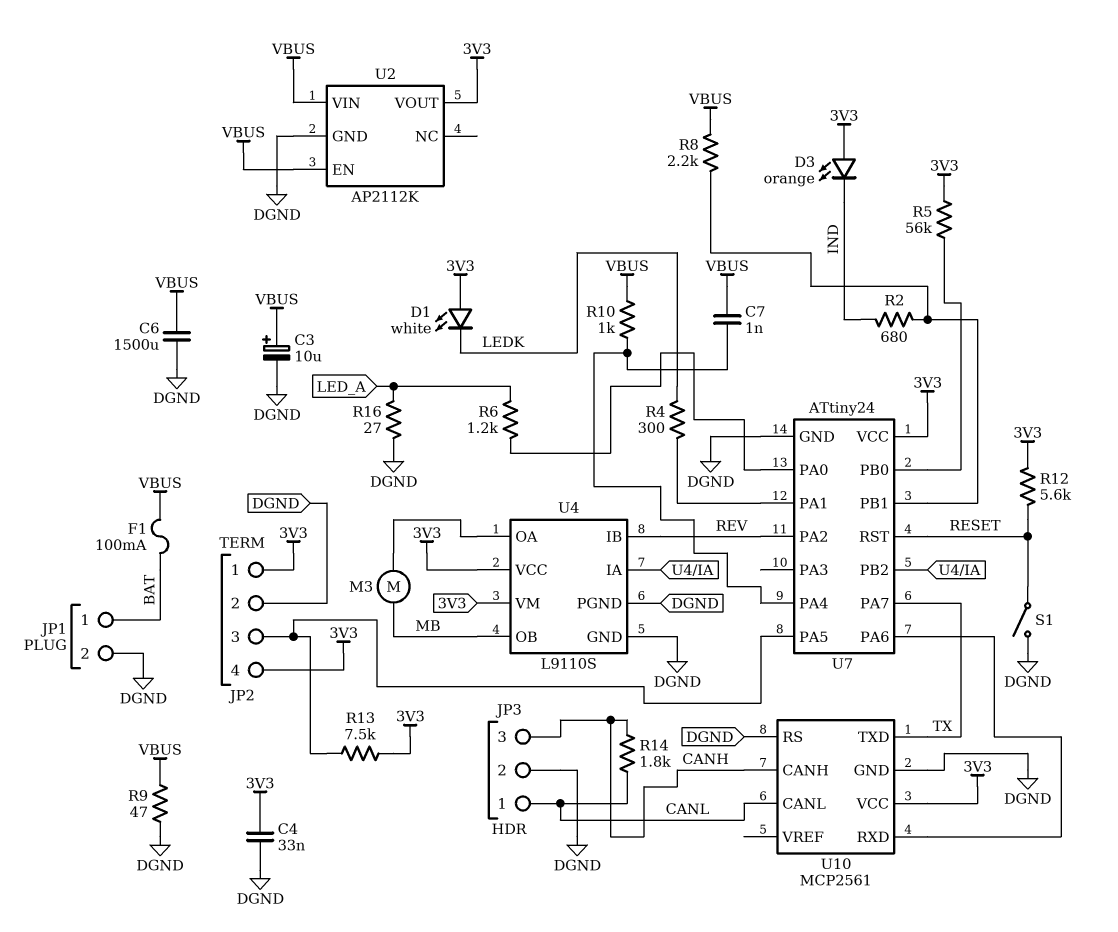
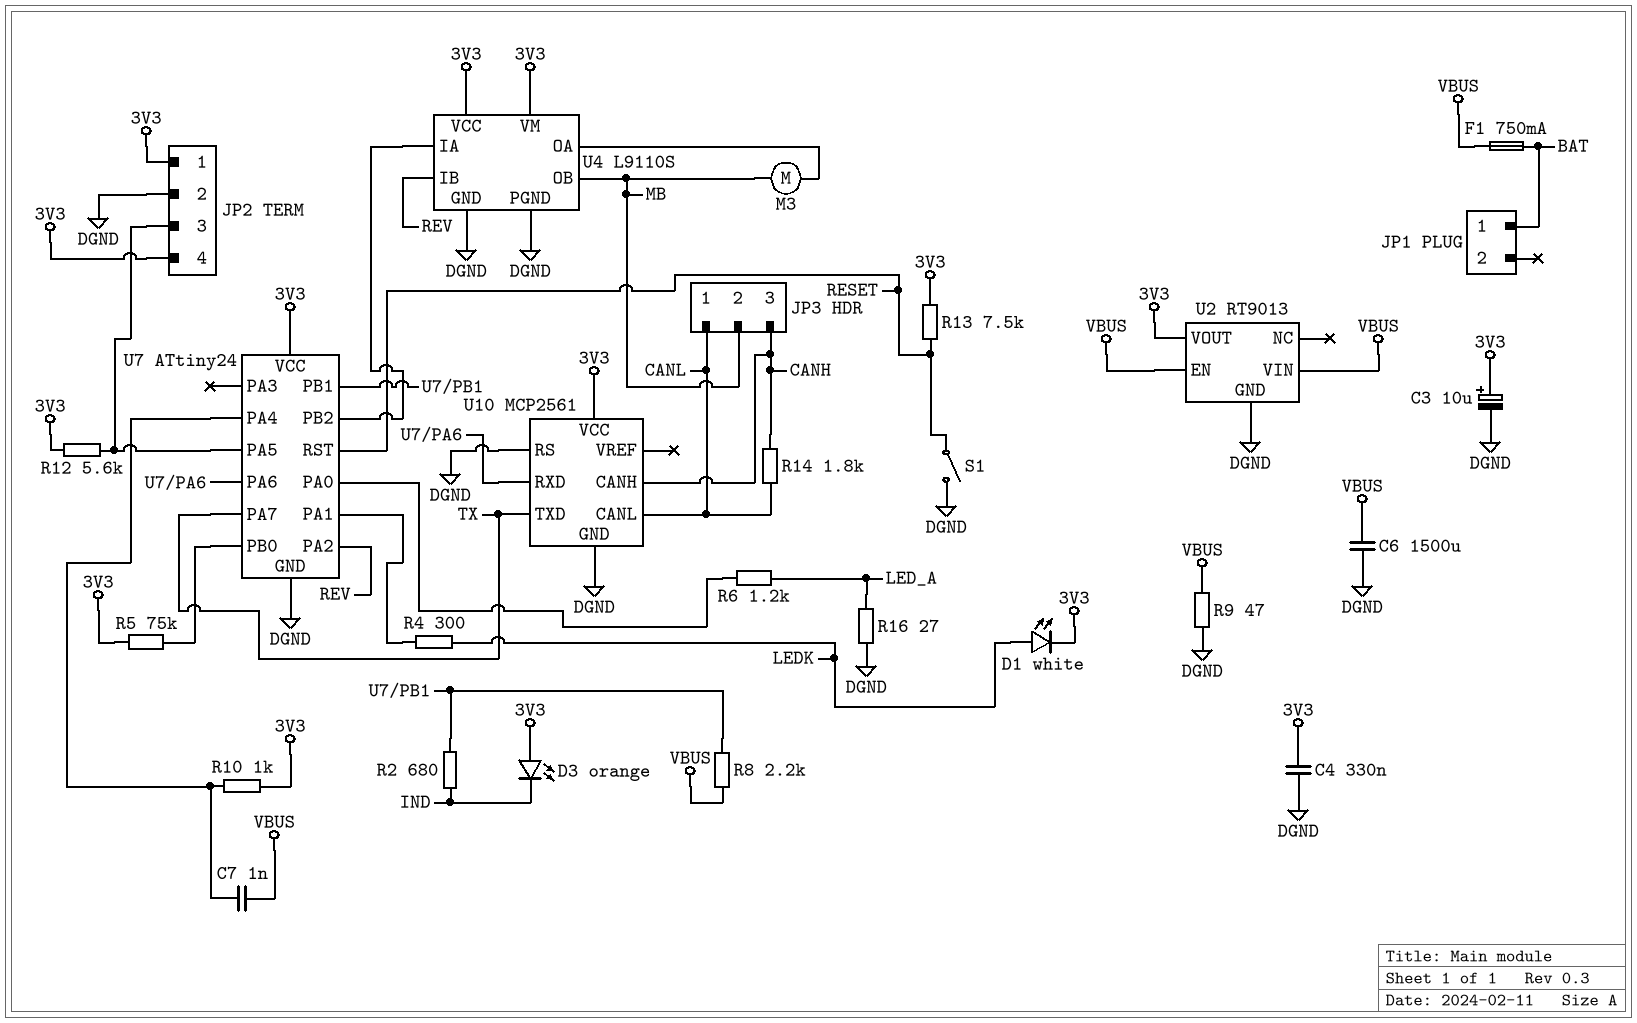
C3: 10uF (plus VBUS, minus DGND) -> 10uF (plus 3V3, minus DGND)
C4: 33nF (3V3, DGND) -> 330nF (3V3, DGND)
D1: LED white (A 3V3, K LEDK) -> LED white (A LEDK, K 3V3)
F1: 100mA (BAT, VBUS) -> 750mA (BAT, VBUS)
JP1 pin 2: DGND -> none
JP3 pin 2: DGND -> MB
R5: 56k (3V3, U7/PB0) -> 75k (3V3, U7/PB0)
R10: 1k (U7/PA4, VBUS) -> 1k (3V3, U7/PA4)
R12: 5.6k (3V3, RESET) -> 5.6k (3V3, JP2/3)
R13: 7.5k (3V3, JP2/3) -> 7.5k (3V3, RESET)
U2: AP2112K -> RT9013

